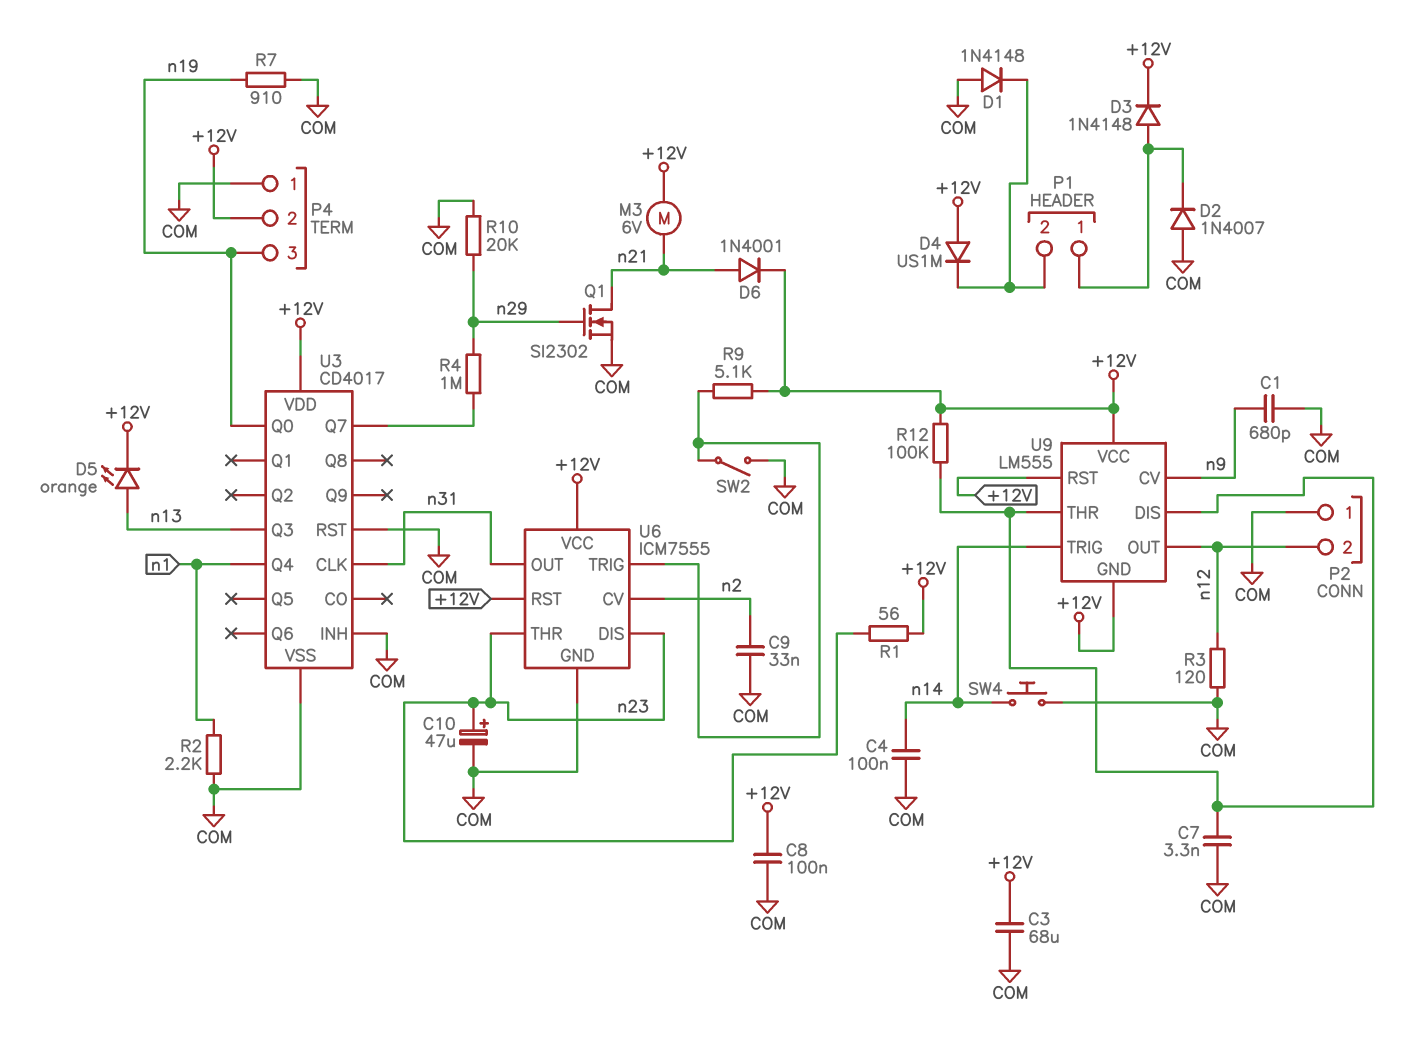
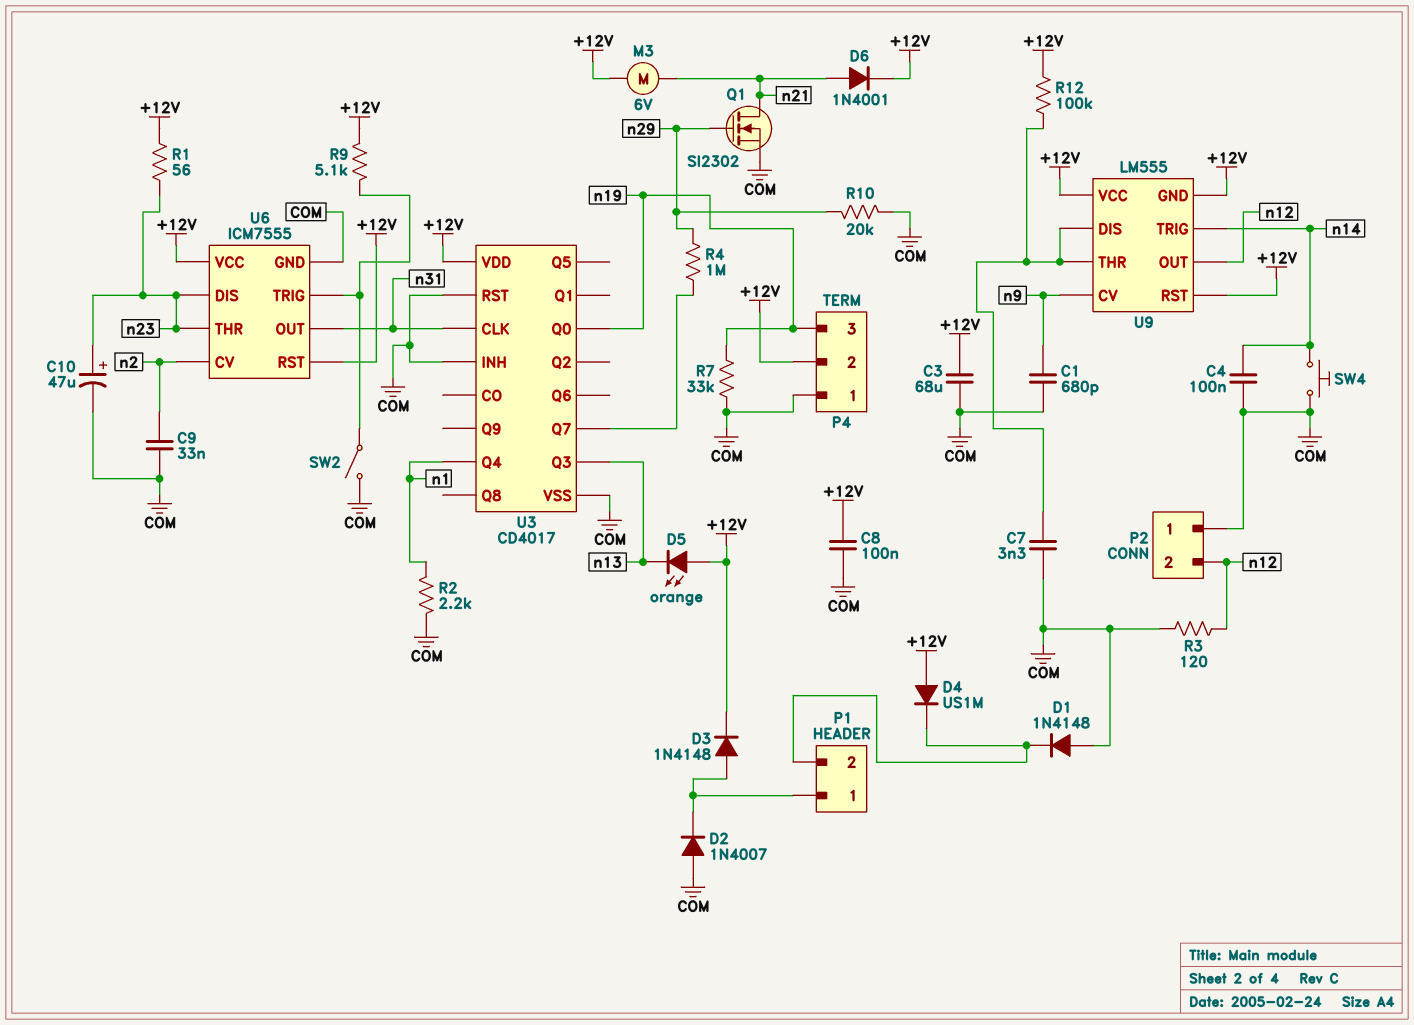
D5: LED orange (A n13, K +12V) -> LED orange (A +12V, K n13)
R7: 910 (COM, n19) -> 33k (COM, n19)

